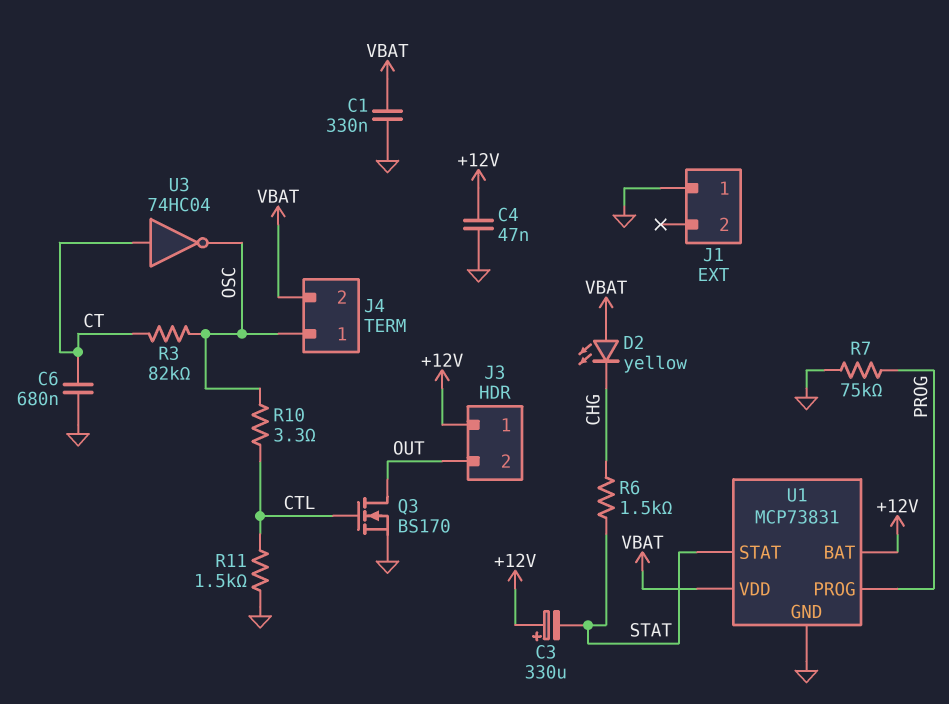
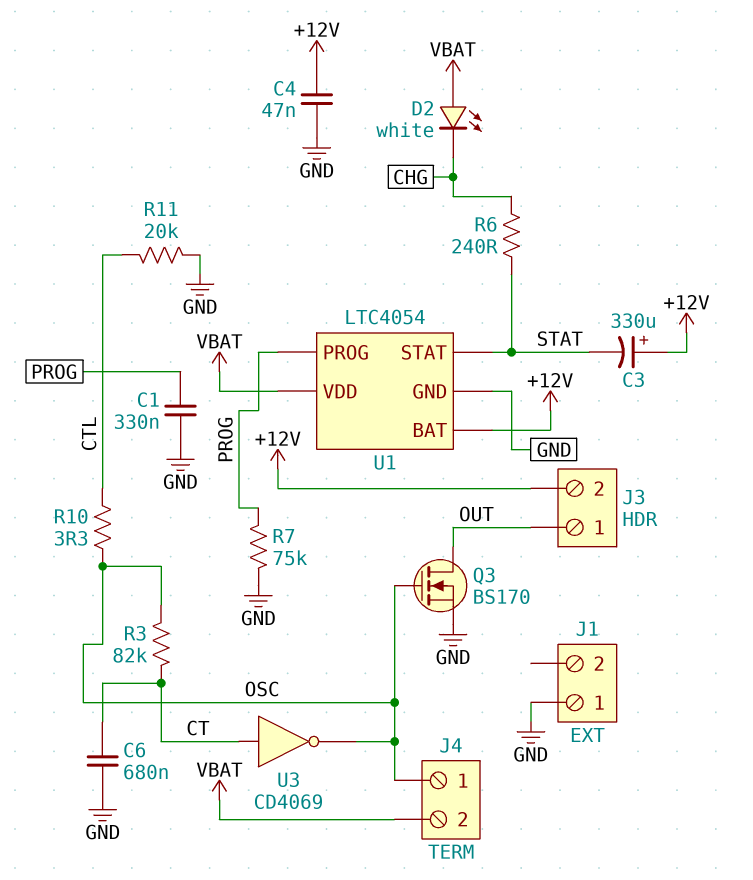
C1: 330nF (GND, VBAT) -> 330nF (GND, PROG)
D2: LED yellow (A VBAT, K CHG) -> LED white (A VBAT, K CHG)
J3 pin 1: +12V -> OUT
J3 pin 2: OUT -> +12V
Q3: NMOS BS170 (G CTL, D OUT, S GND) -> NMOS BS170 (G OSC, D OUT, S GND)
R6: 1.5k (CHG, STAT) -> 240 (CHG, STAT)
R11: 1.5k (CTL, GND) -> 20k (CTL, GND)
U1: MCP73831 -> LTC4054
U3: NOT 74HC04 (in CT, out OSC) -> NOT CD4069 (in CT, out OSC)

